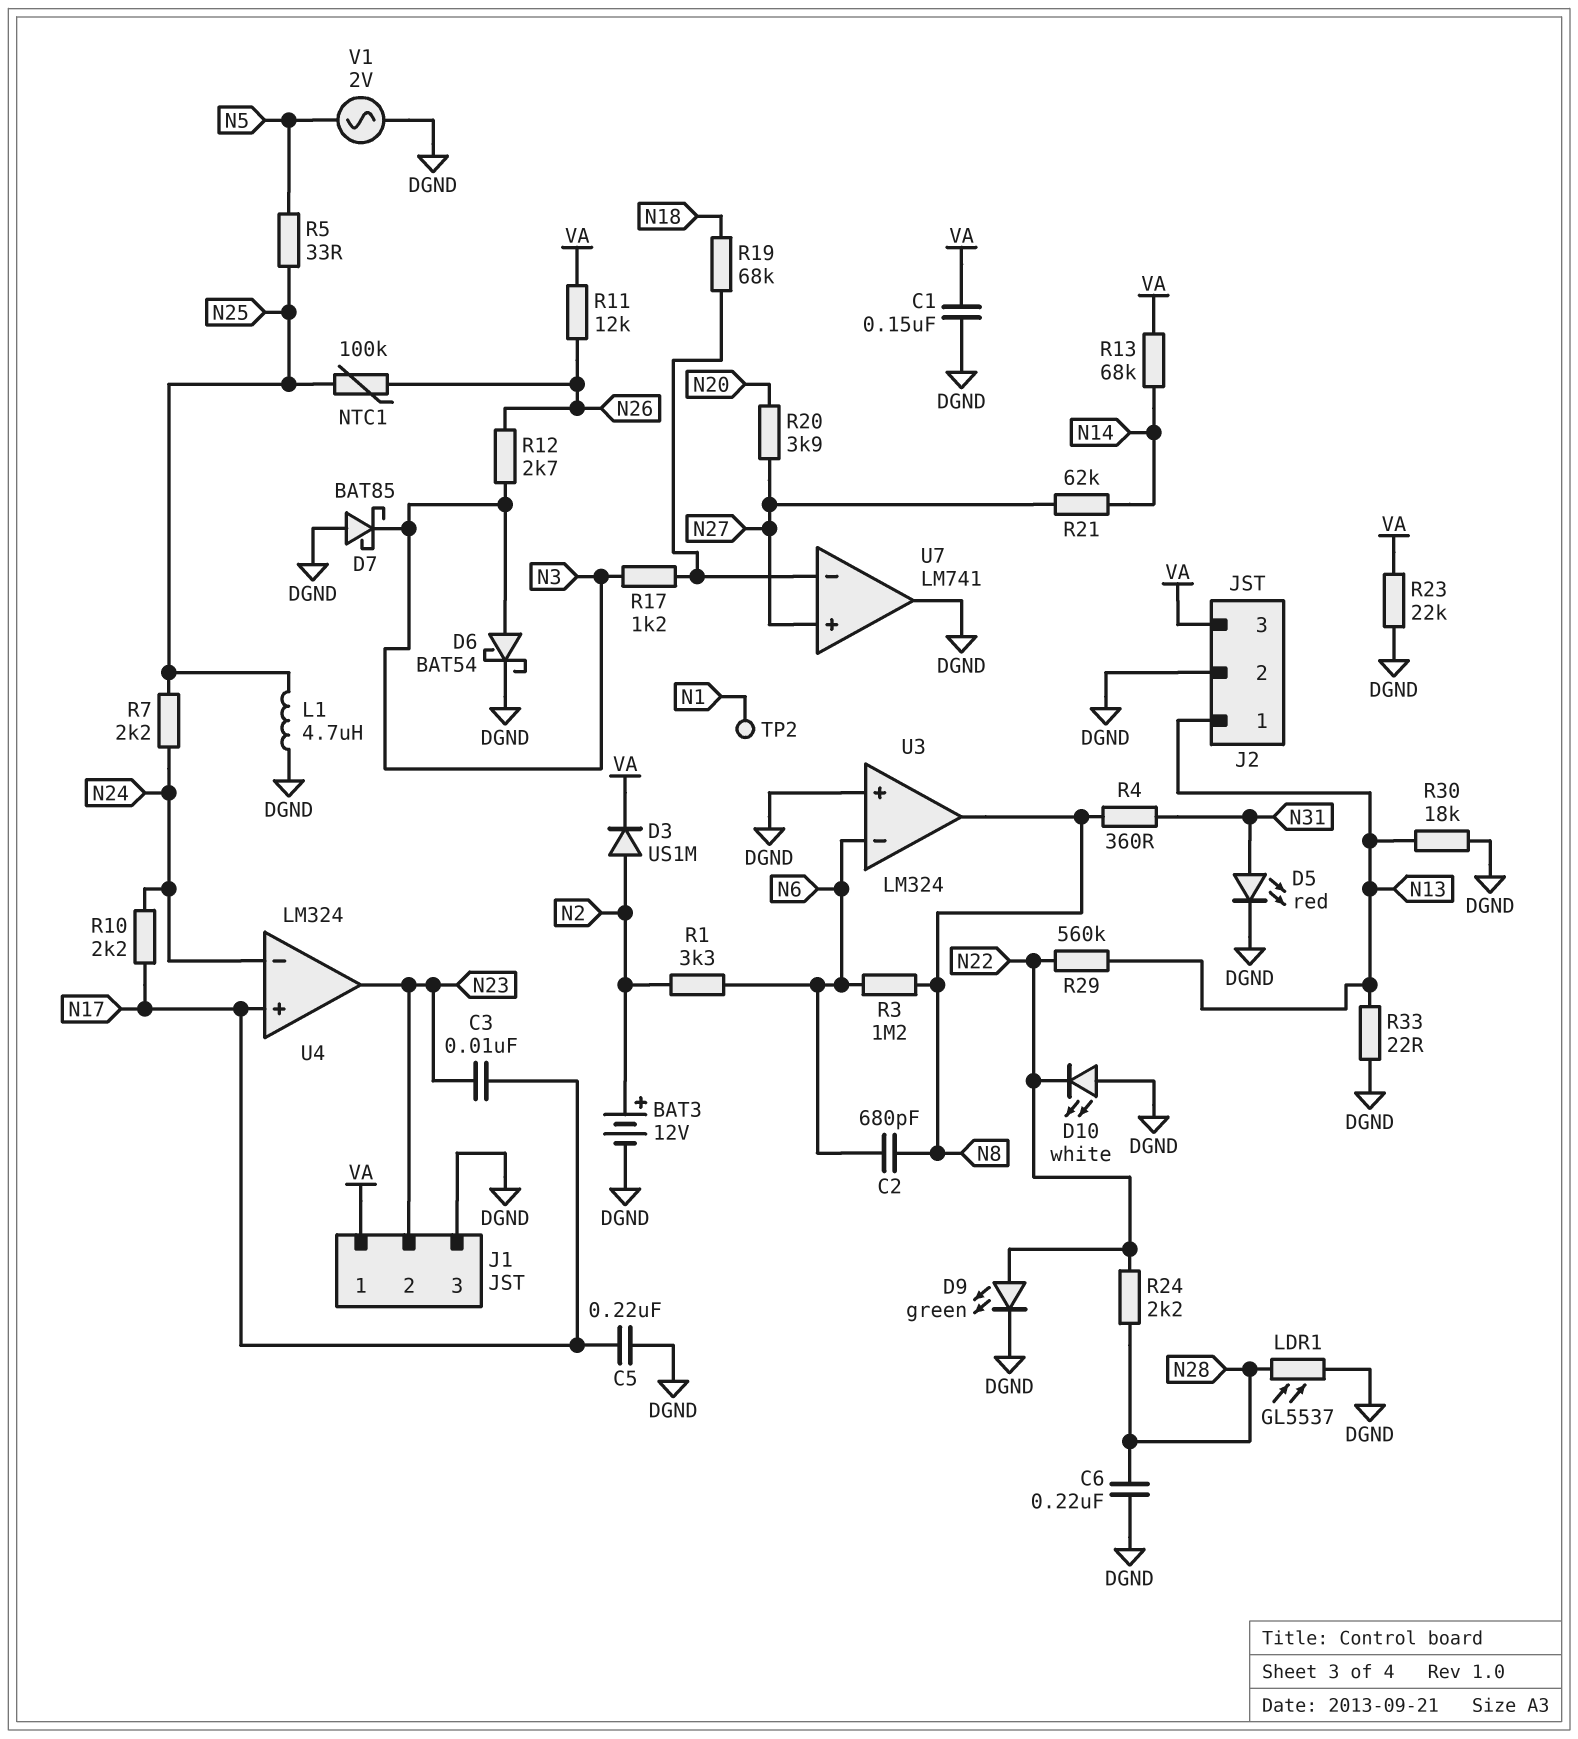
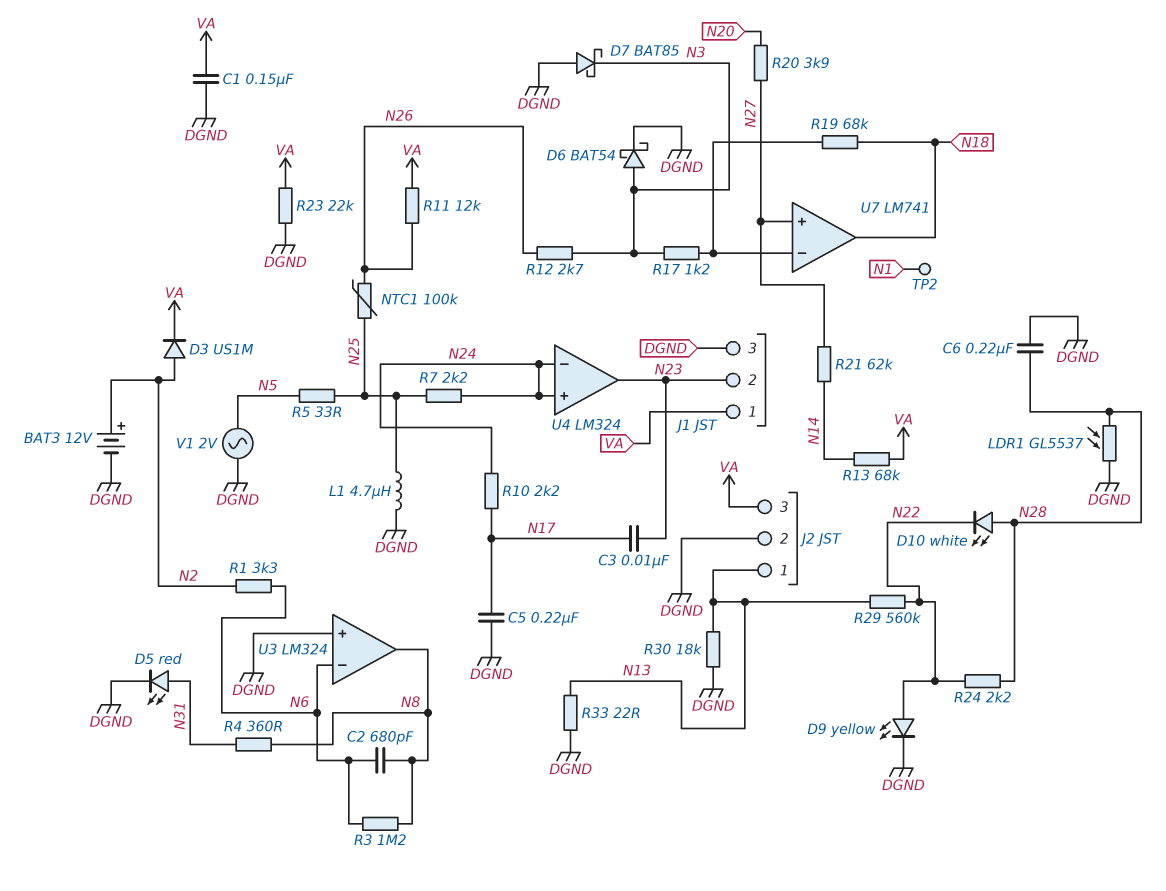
D9: LED green (A N22, K DGND) -> LED yellow (A N22, K DGND)
D10: LED white (A DGND, K N22) -> LED white (A N28, K N22)
U4 pin in+: N17 -> N24
U7 pin out: DGND -> N18

